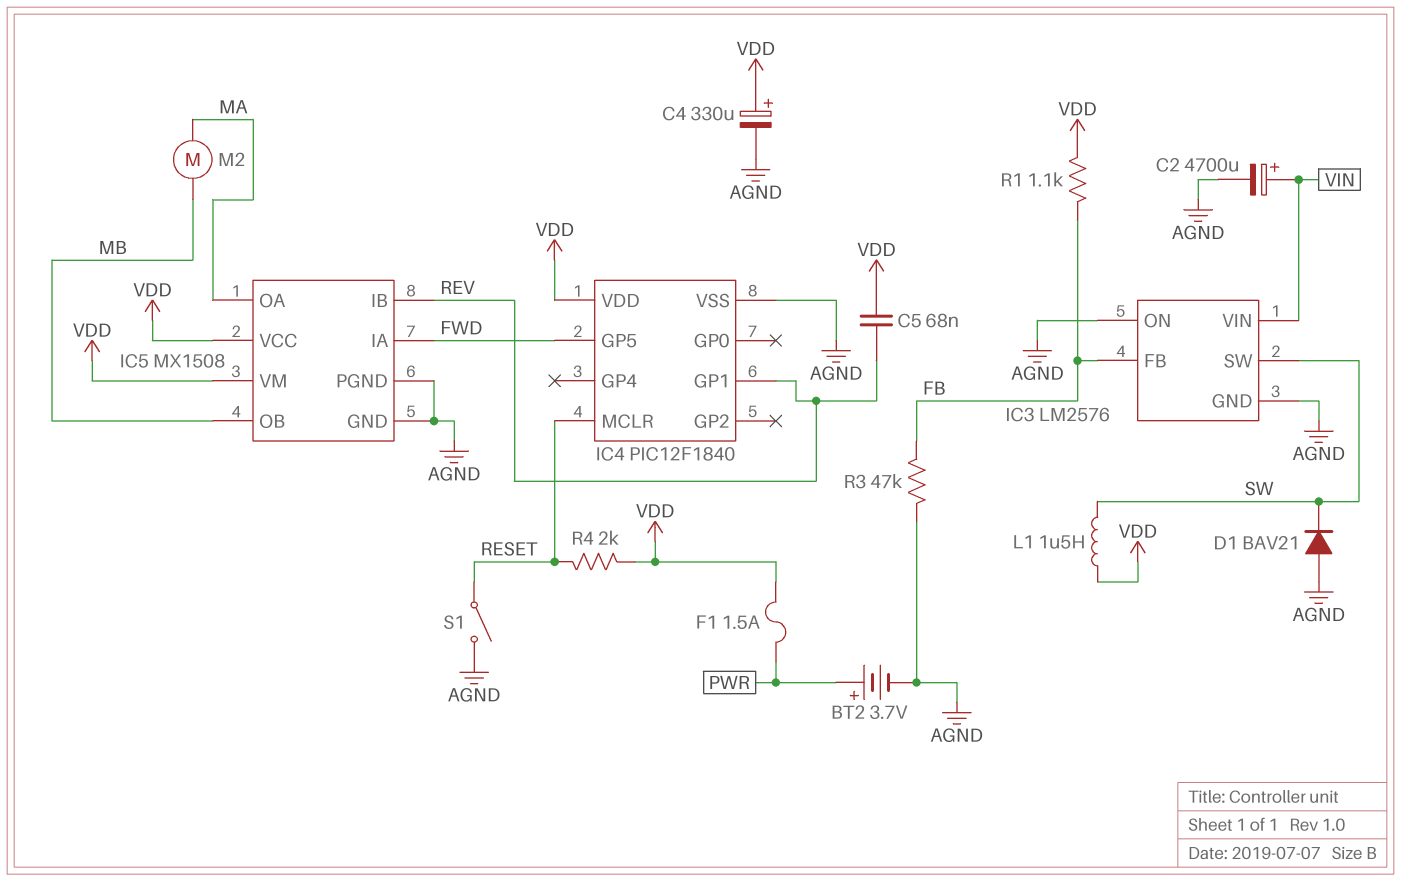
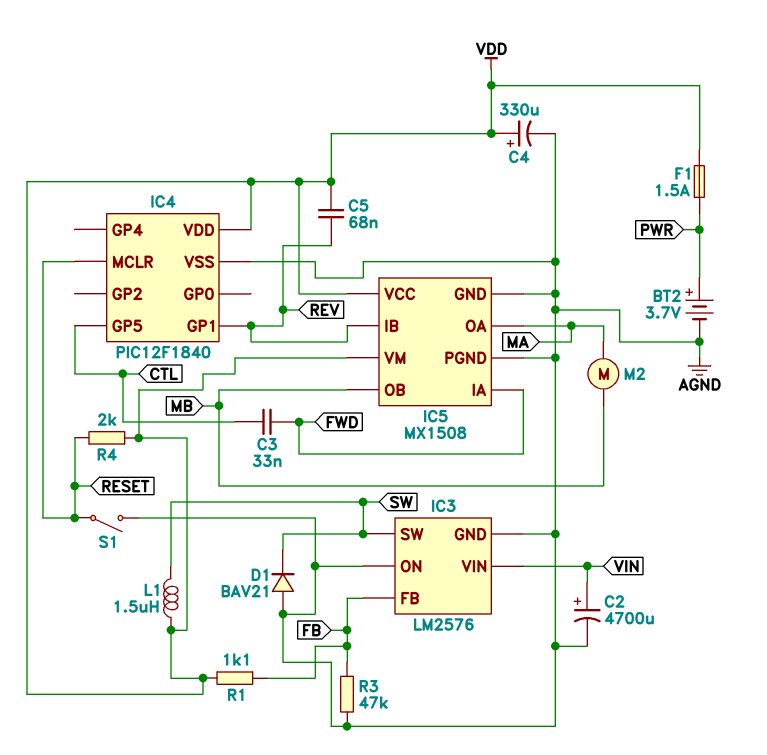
C3: none -> 33nF (CTL, FWD)
IC4 pin GP5: FWD -> CTL

